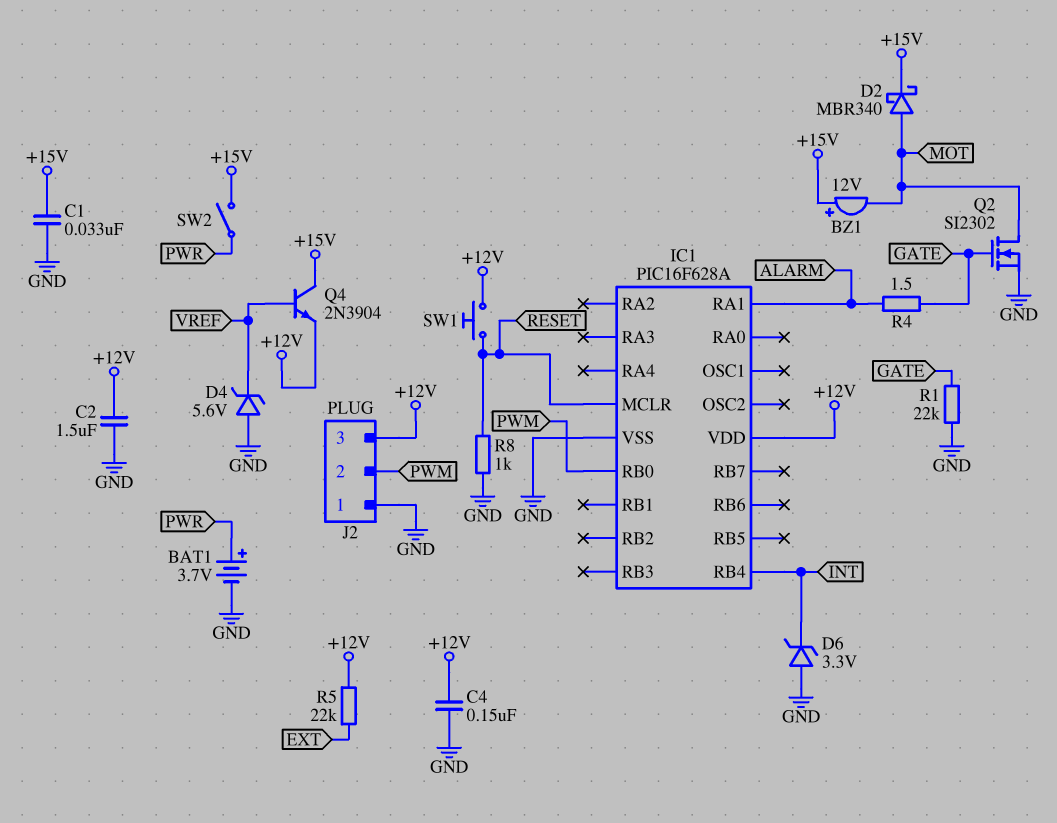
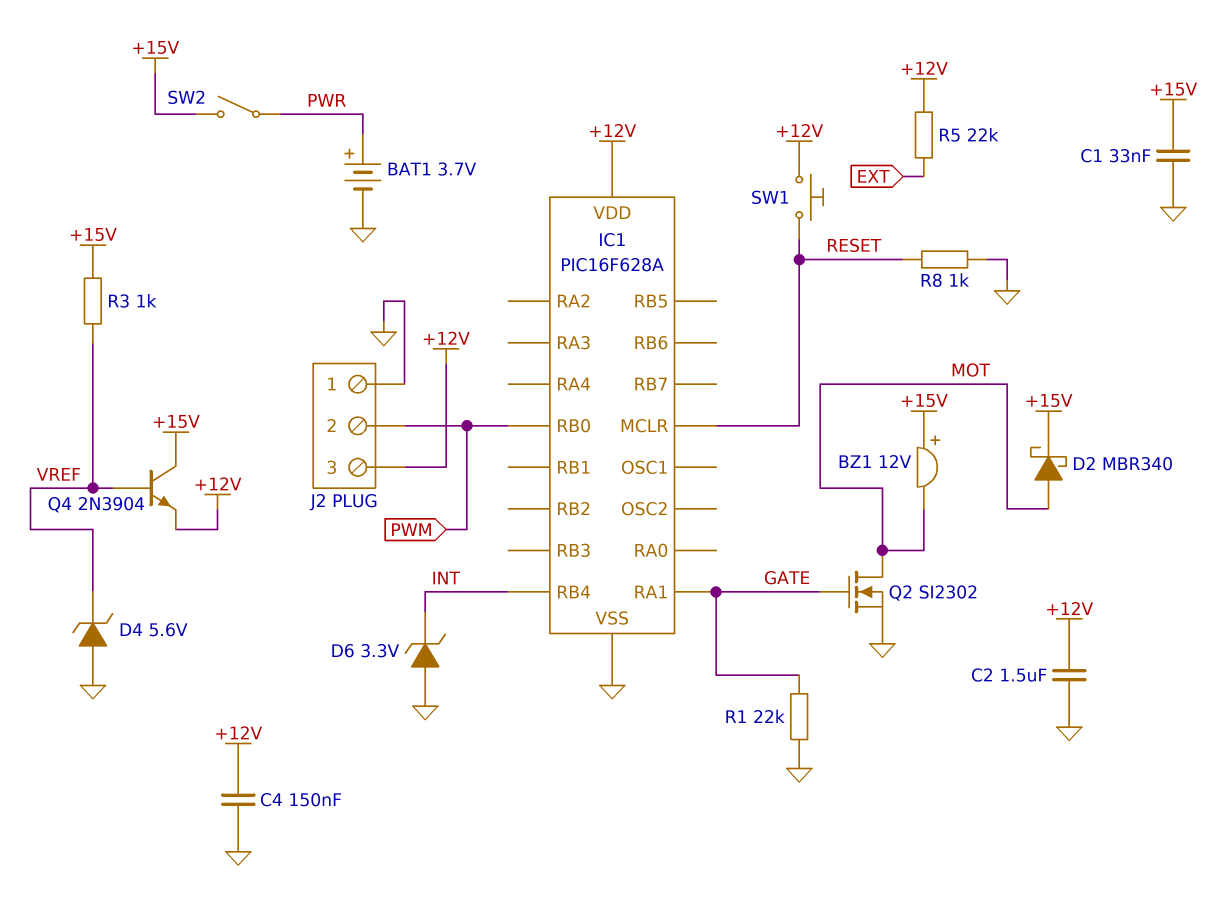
IC1 pin RA1: ALARM -> GATE
R3: none -> 1k (+15V, VREF)
R4: 1.5 (ALARM, GATE) -> none

